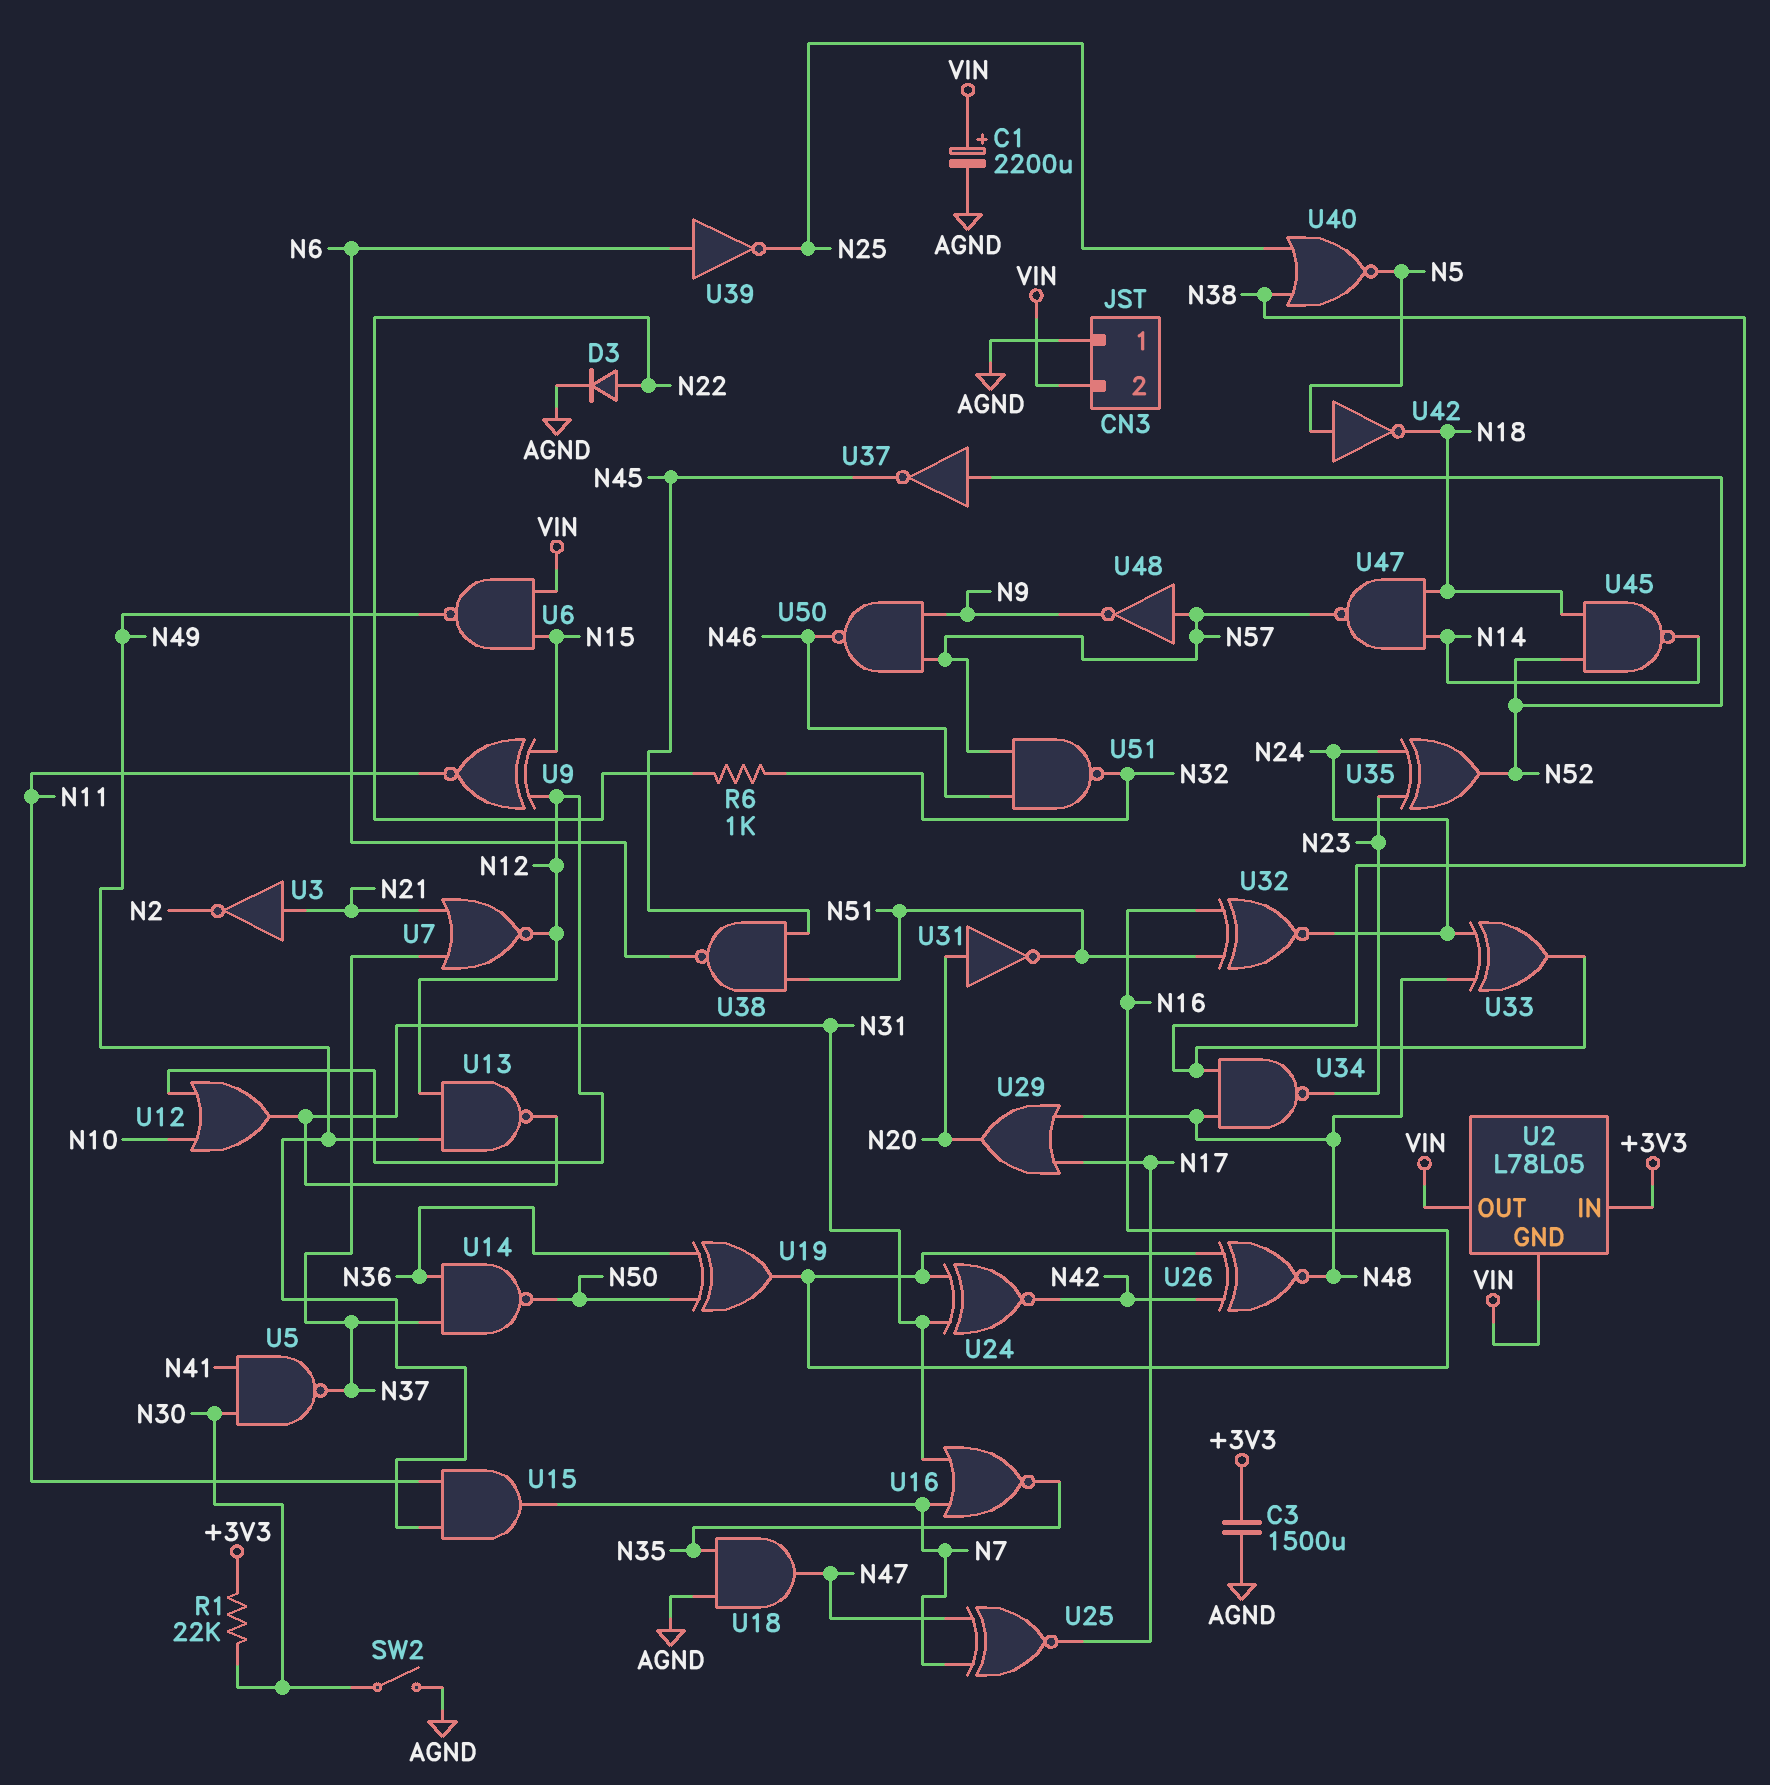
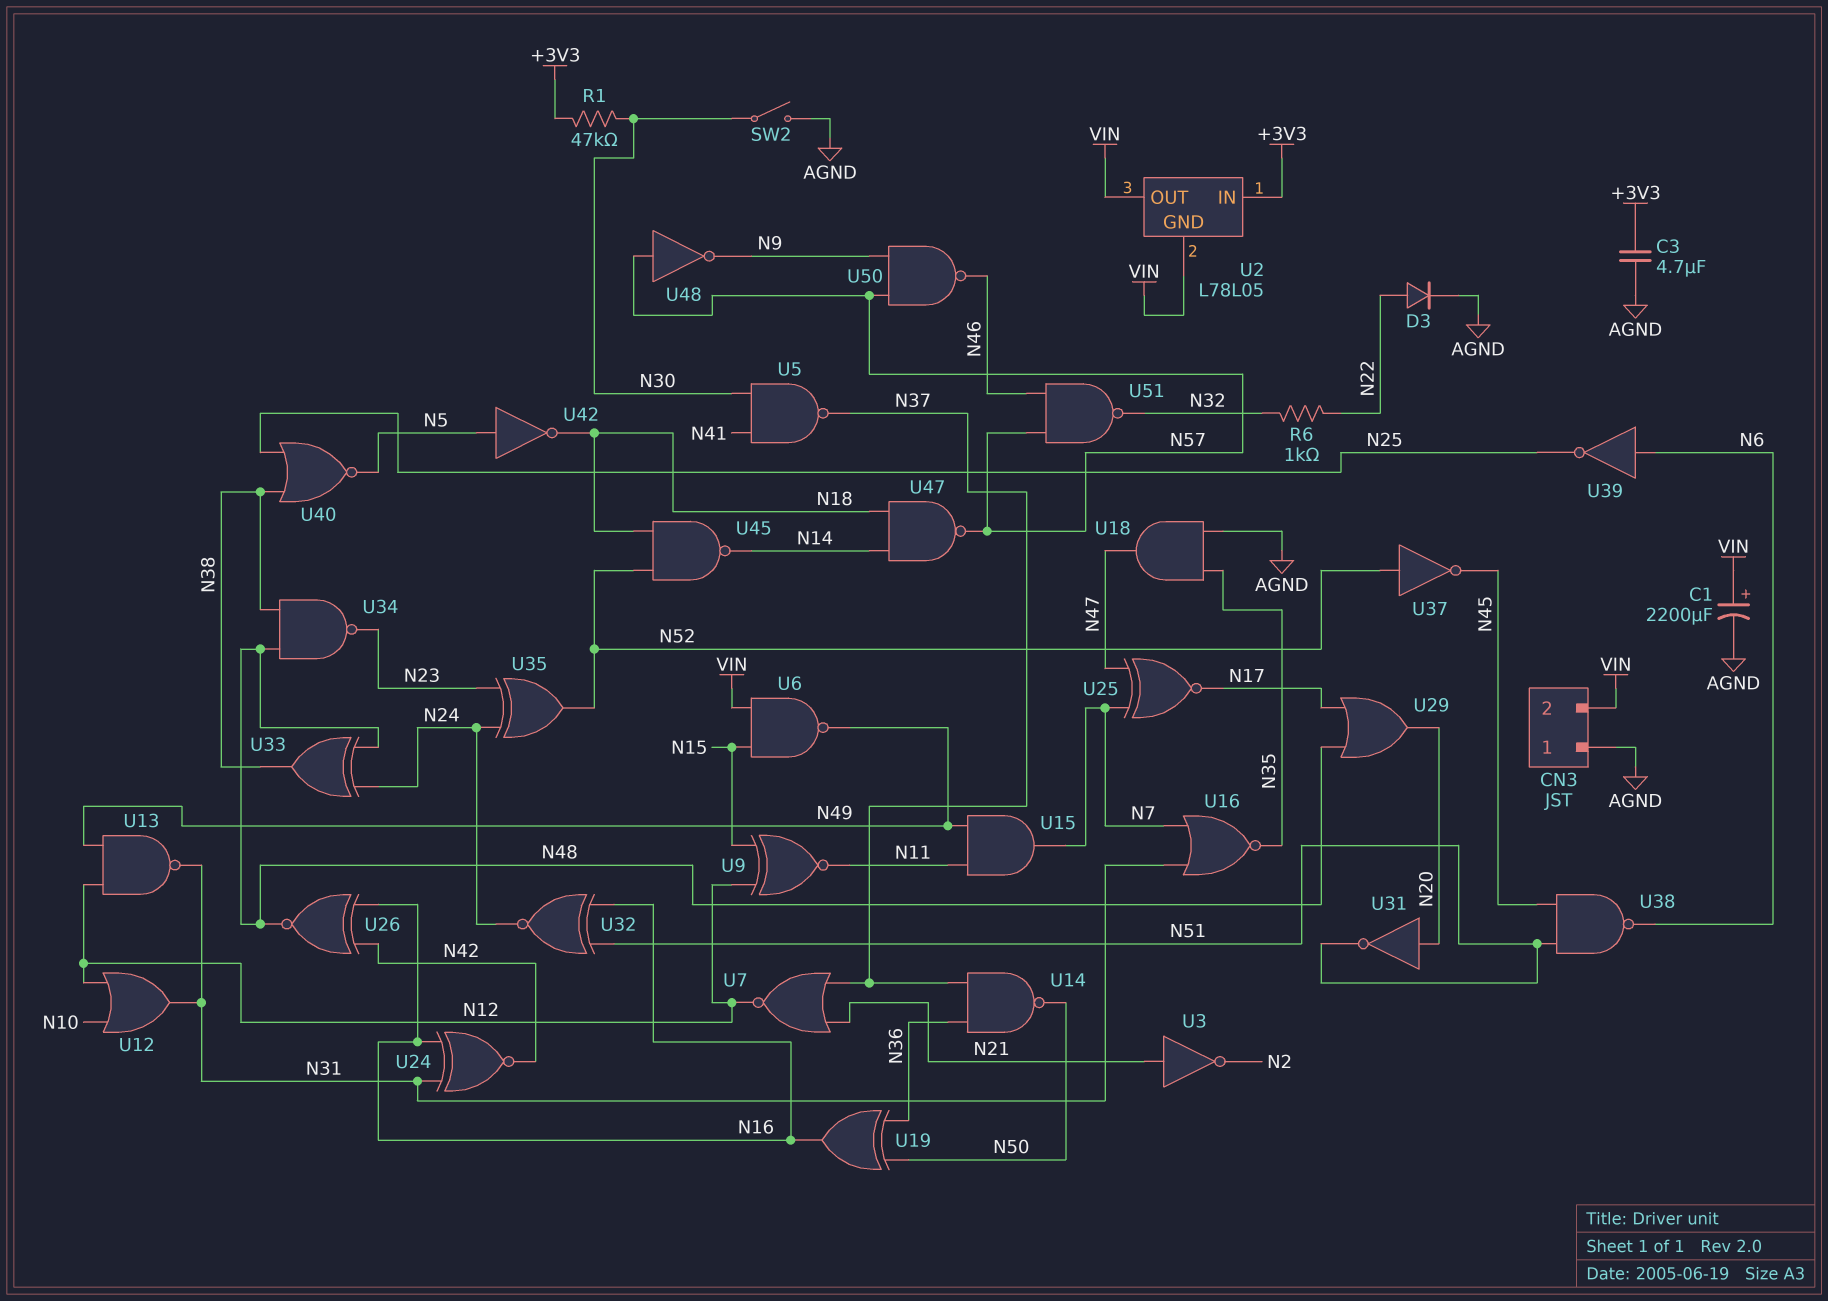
C3: 1500uF (+3V3, AGND) -> 4.7uF (+3V3, AGND)
R1: 22k (+3V3, N30) -> 47k (+3V3, N30)

